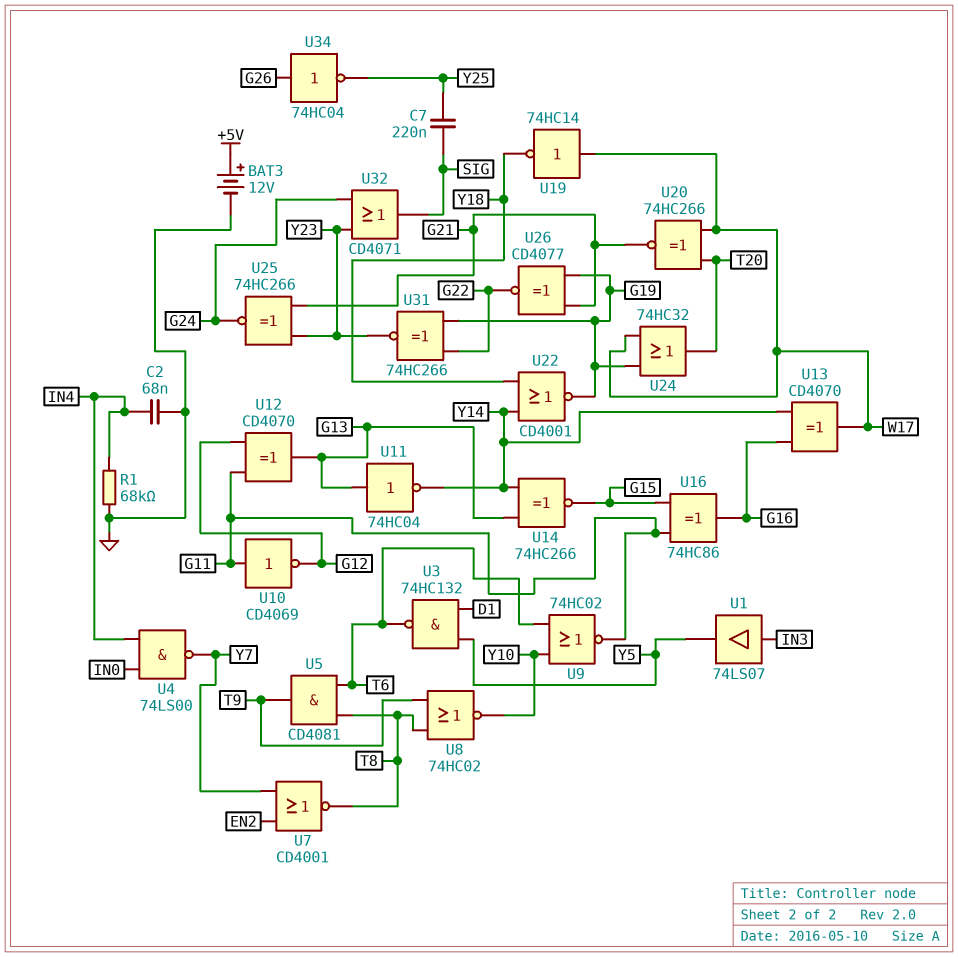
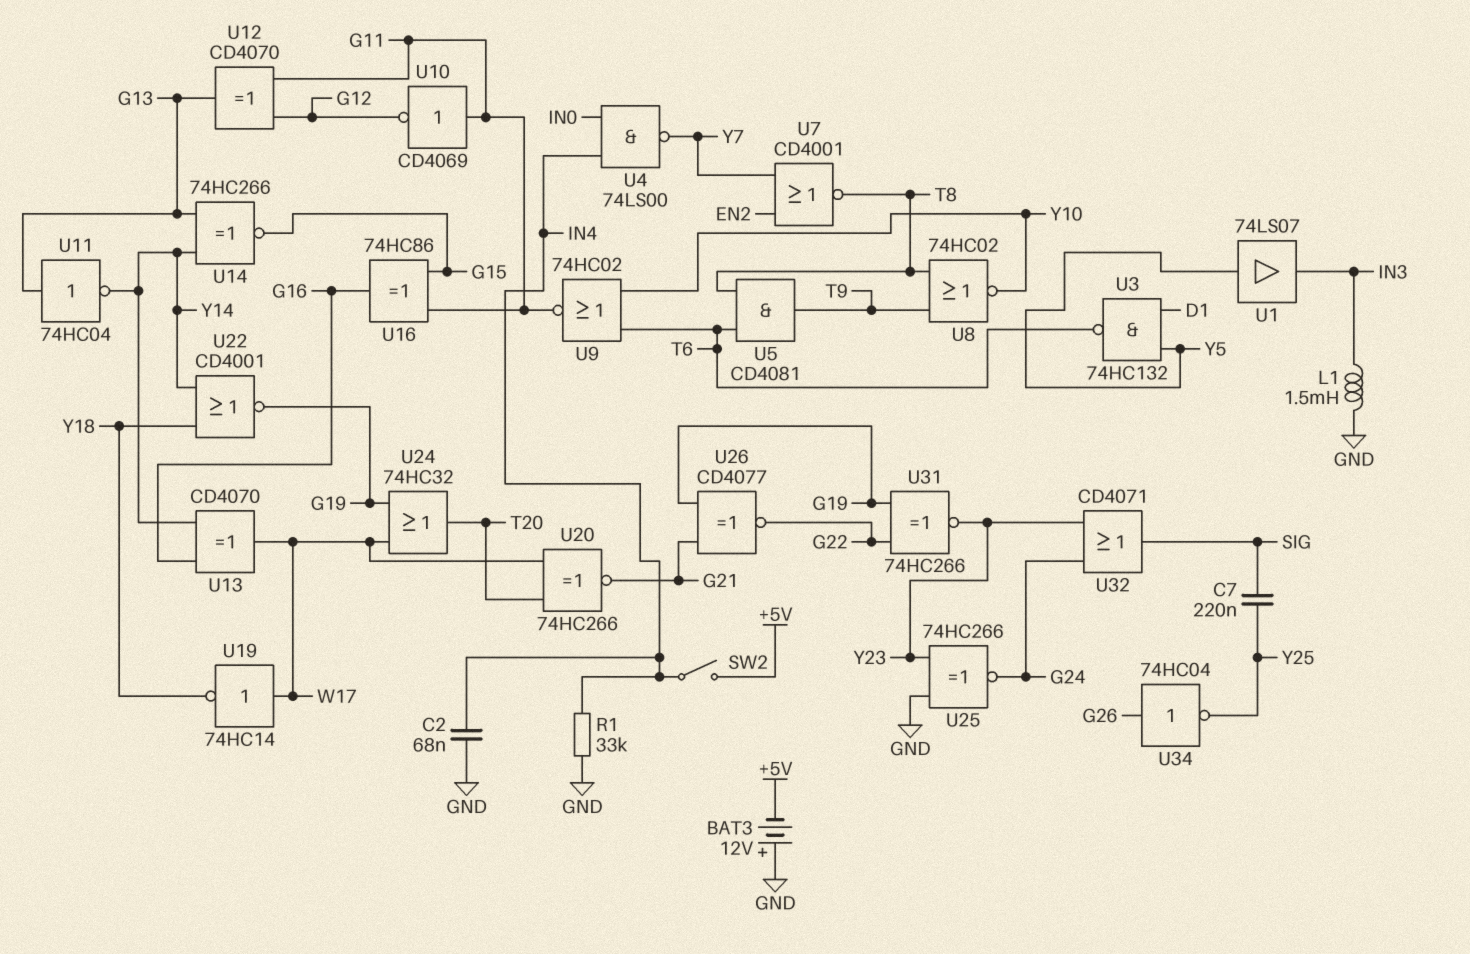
BAT3: 12V (plus +5V, minus GND) -> 12V (plus GND, minus +5V)
L1: none -> 1.5mH (GND, IN3)
R1: 68k (GND, IN4) -> 33k (GND, IN4)
SW2: none -> switch (+5V, IN4)
U1: buffer 74LS07 (in IN3, out Y5) -> buffer 74LS07 (in Y5, out IN3)
U25: XNOR 74HC266 (in G21, in Y23, out G24) -> XNOR 74HC266 (in GND, in Y23, out G24)

